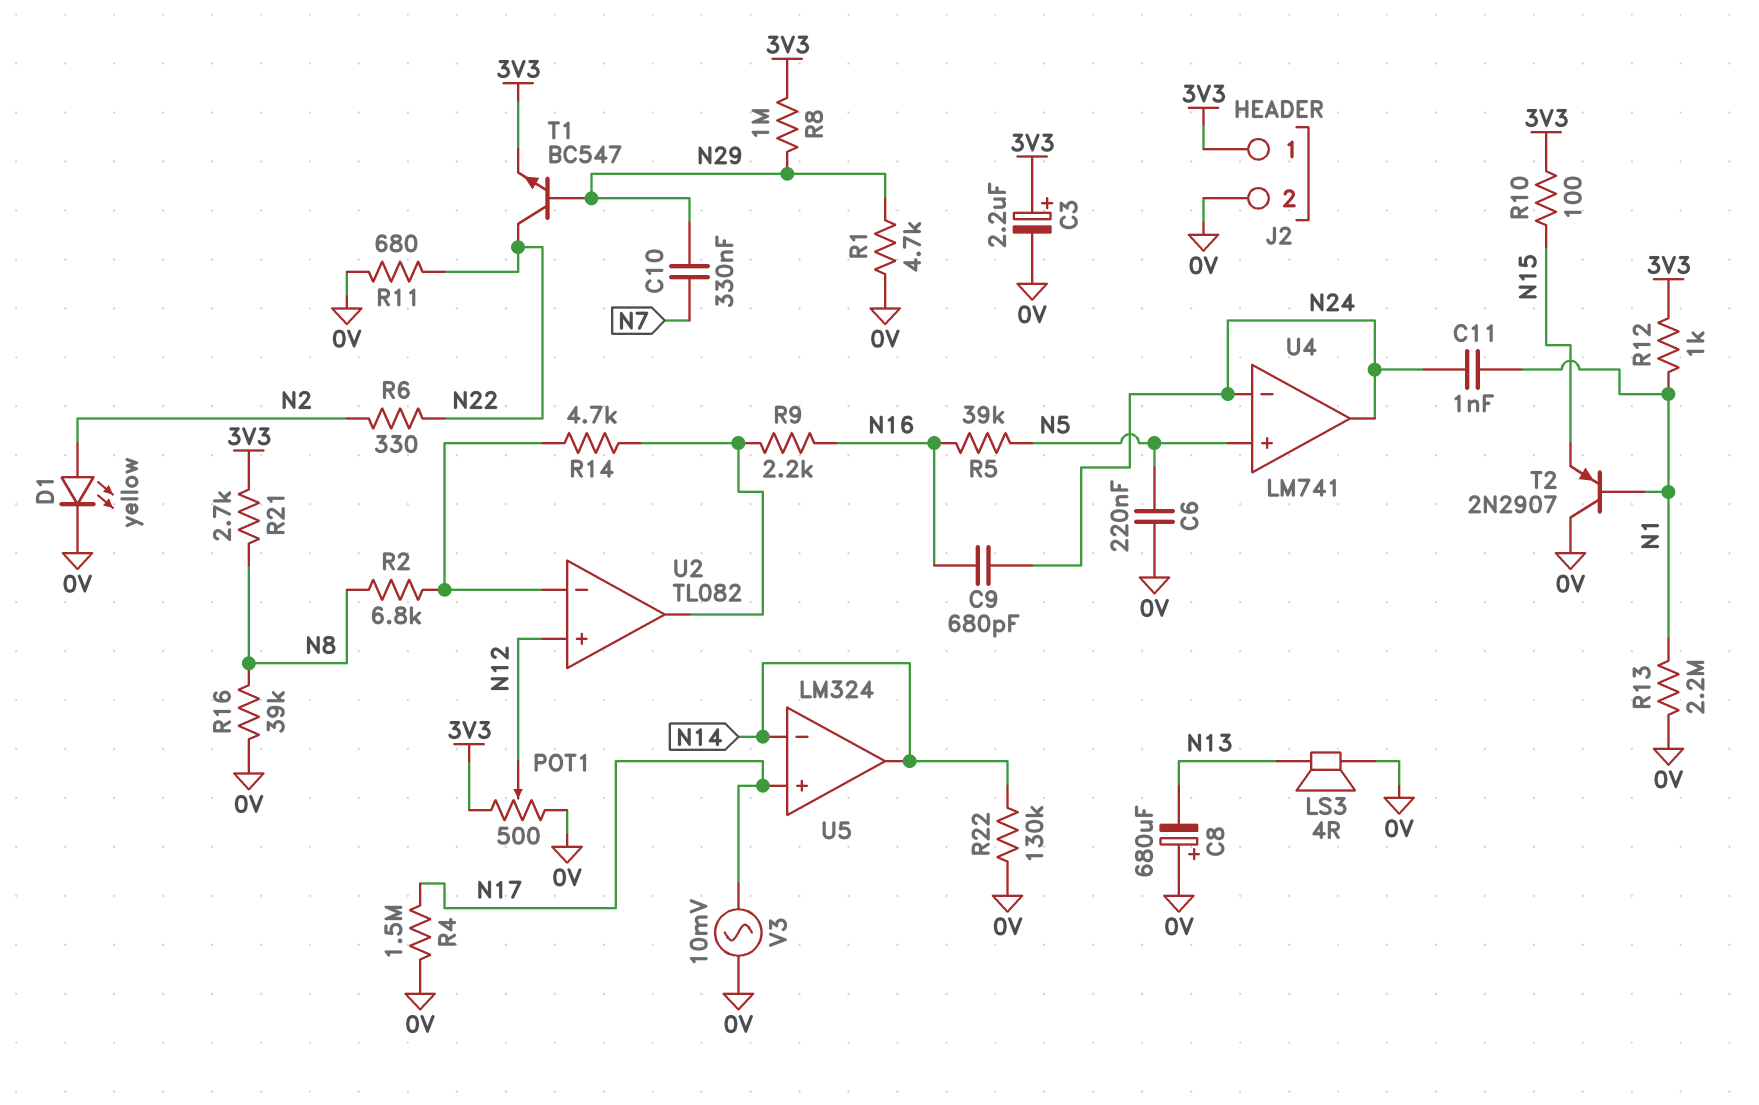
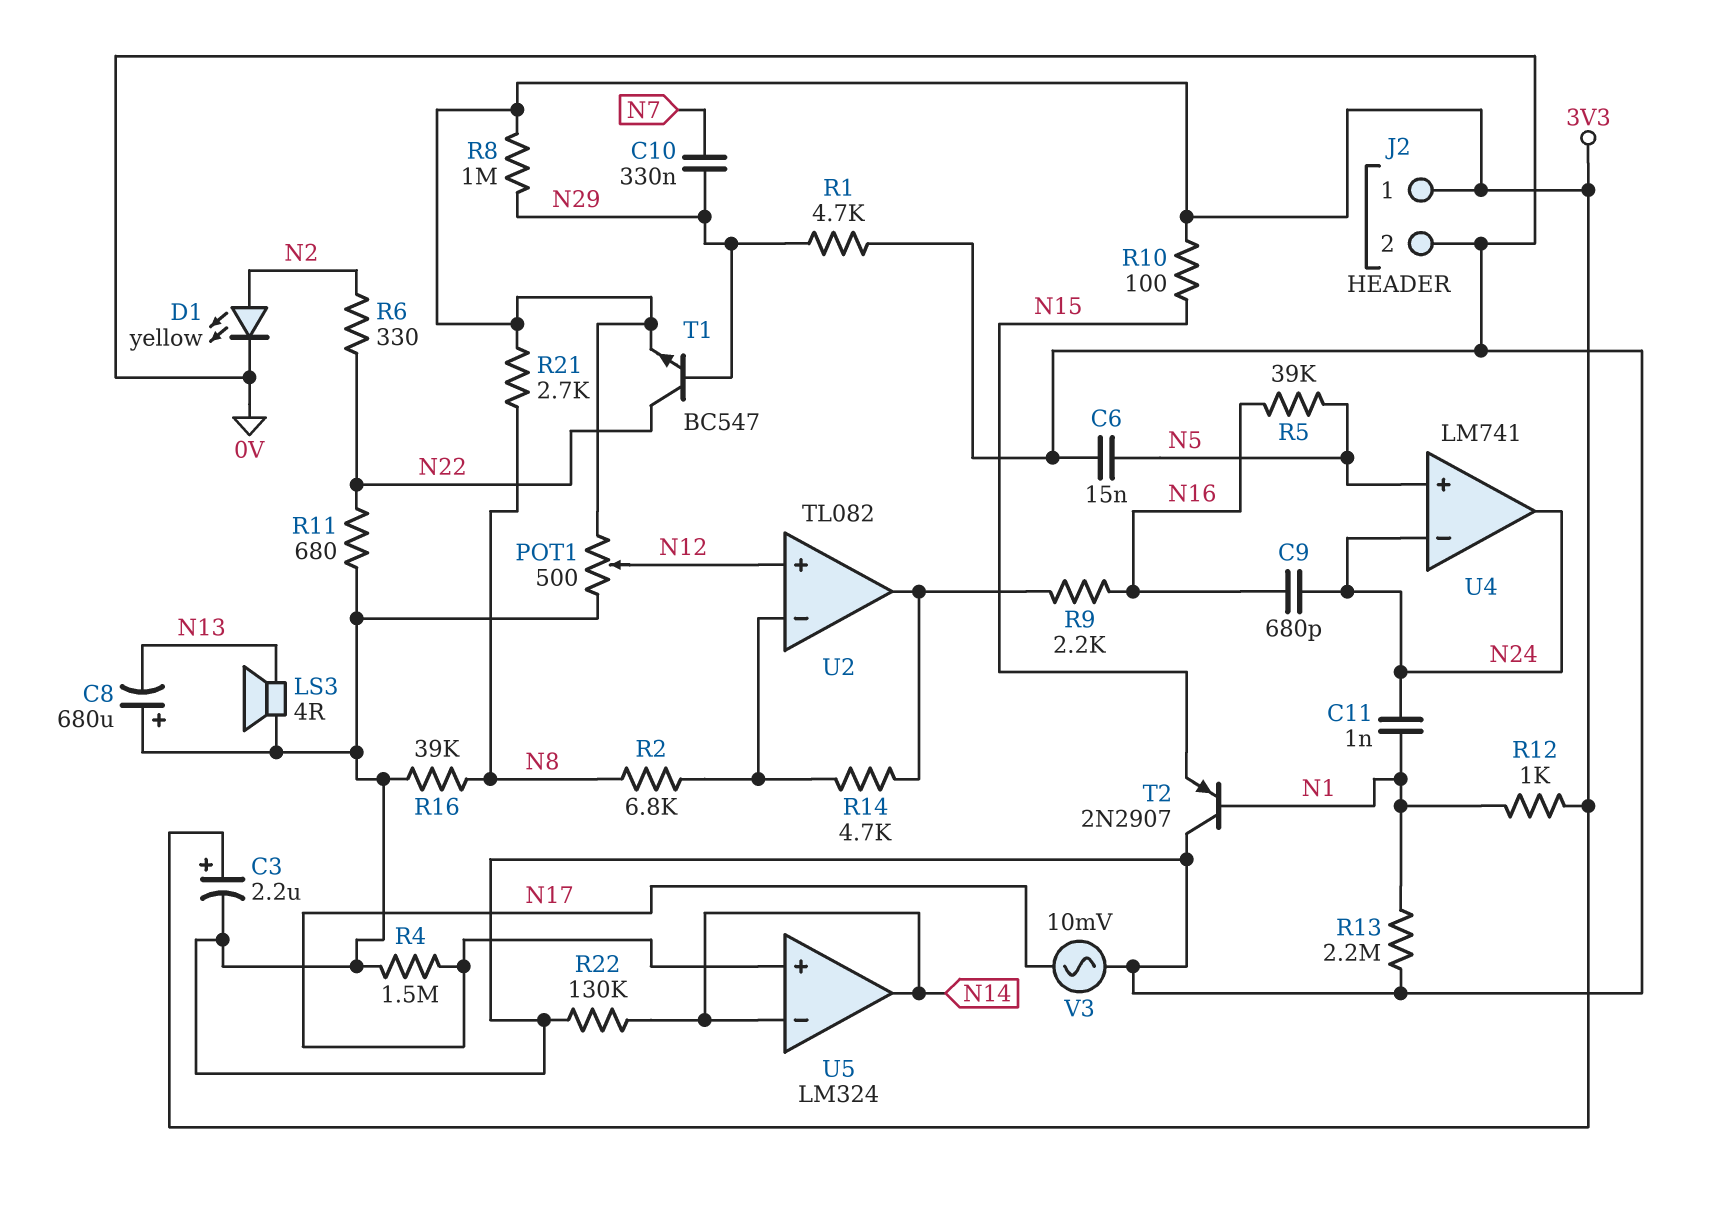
C6: 220nF (0V, N5) -> 15nF (0V, N5)

